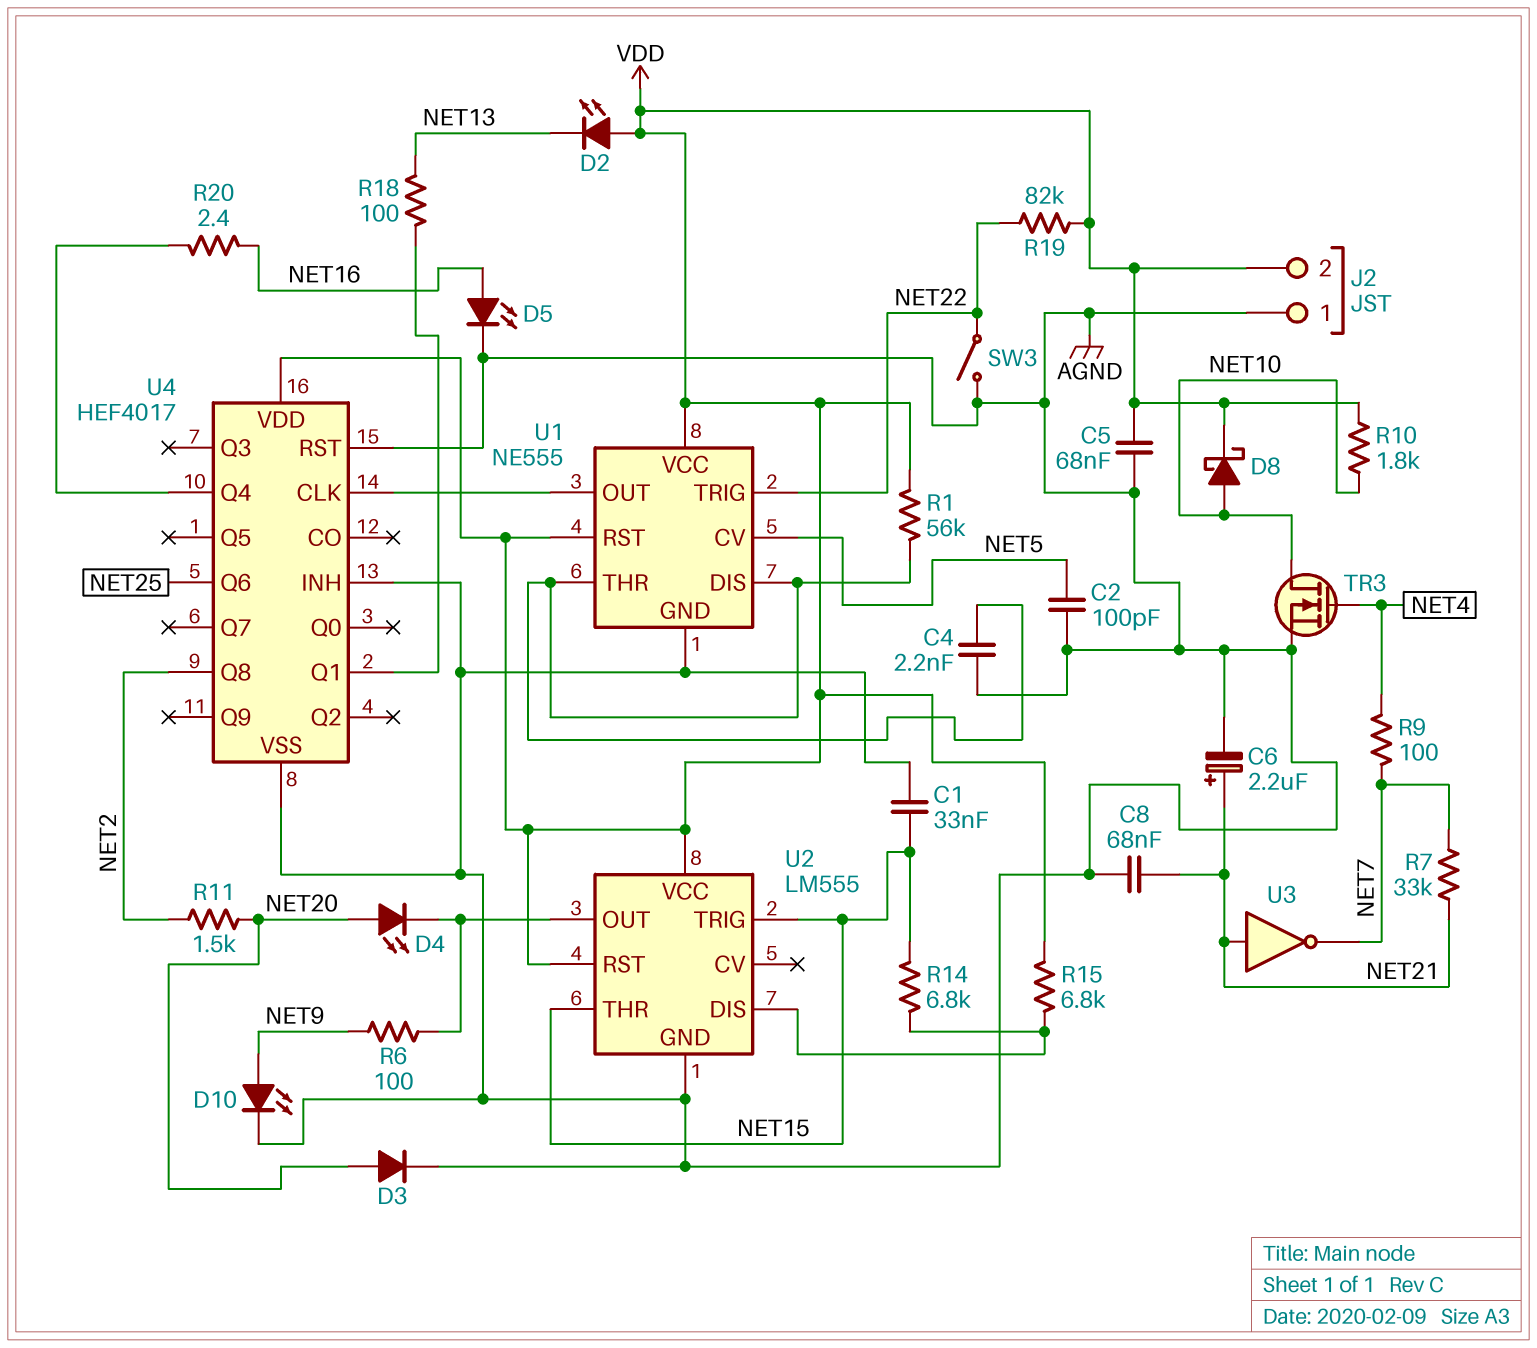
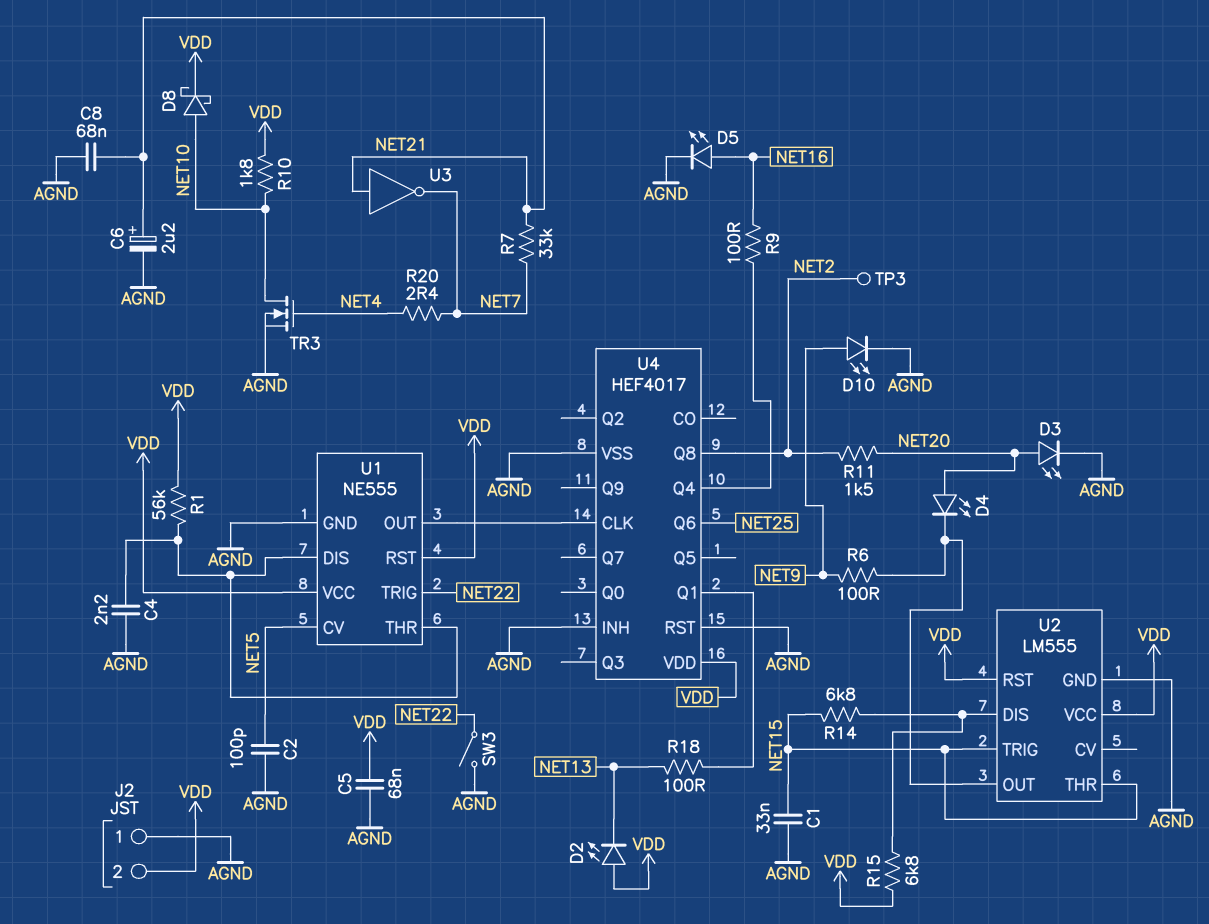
D3: diode (A NET20, K AGND) -> LED (A NET20, K AGND)
R9: 100 (NET4, NET7) -> 100 (NET16, U4/Q4)
R19: 82k (NET22, VDD) -> none
R20: 2.4 (NET16, U4/Q4) -> 2.4 (NET4, NET7)
TP3: none -> test point (NET2)

